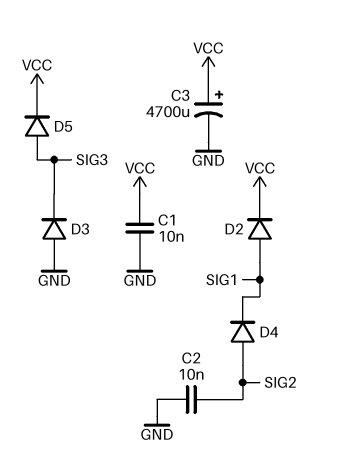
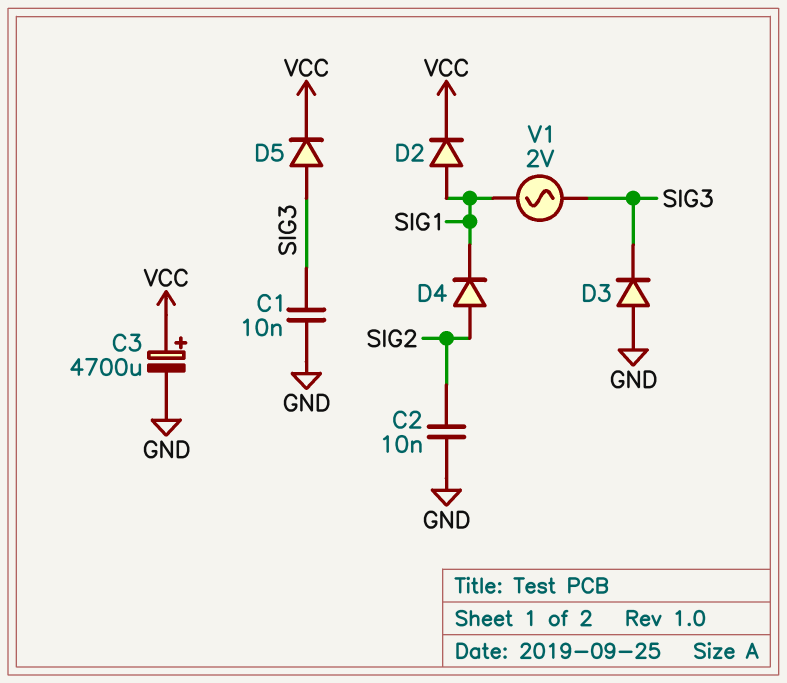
C1: 10nF (GND, VCC) -> 10nF (GND, SIG3)
V1: none -> AC 2V (SIG1, SIG3)

